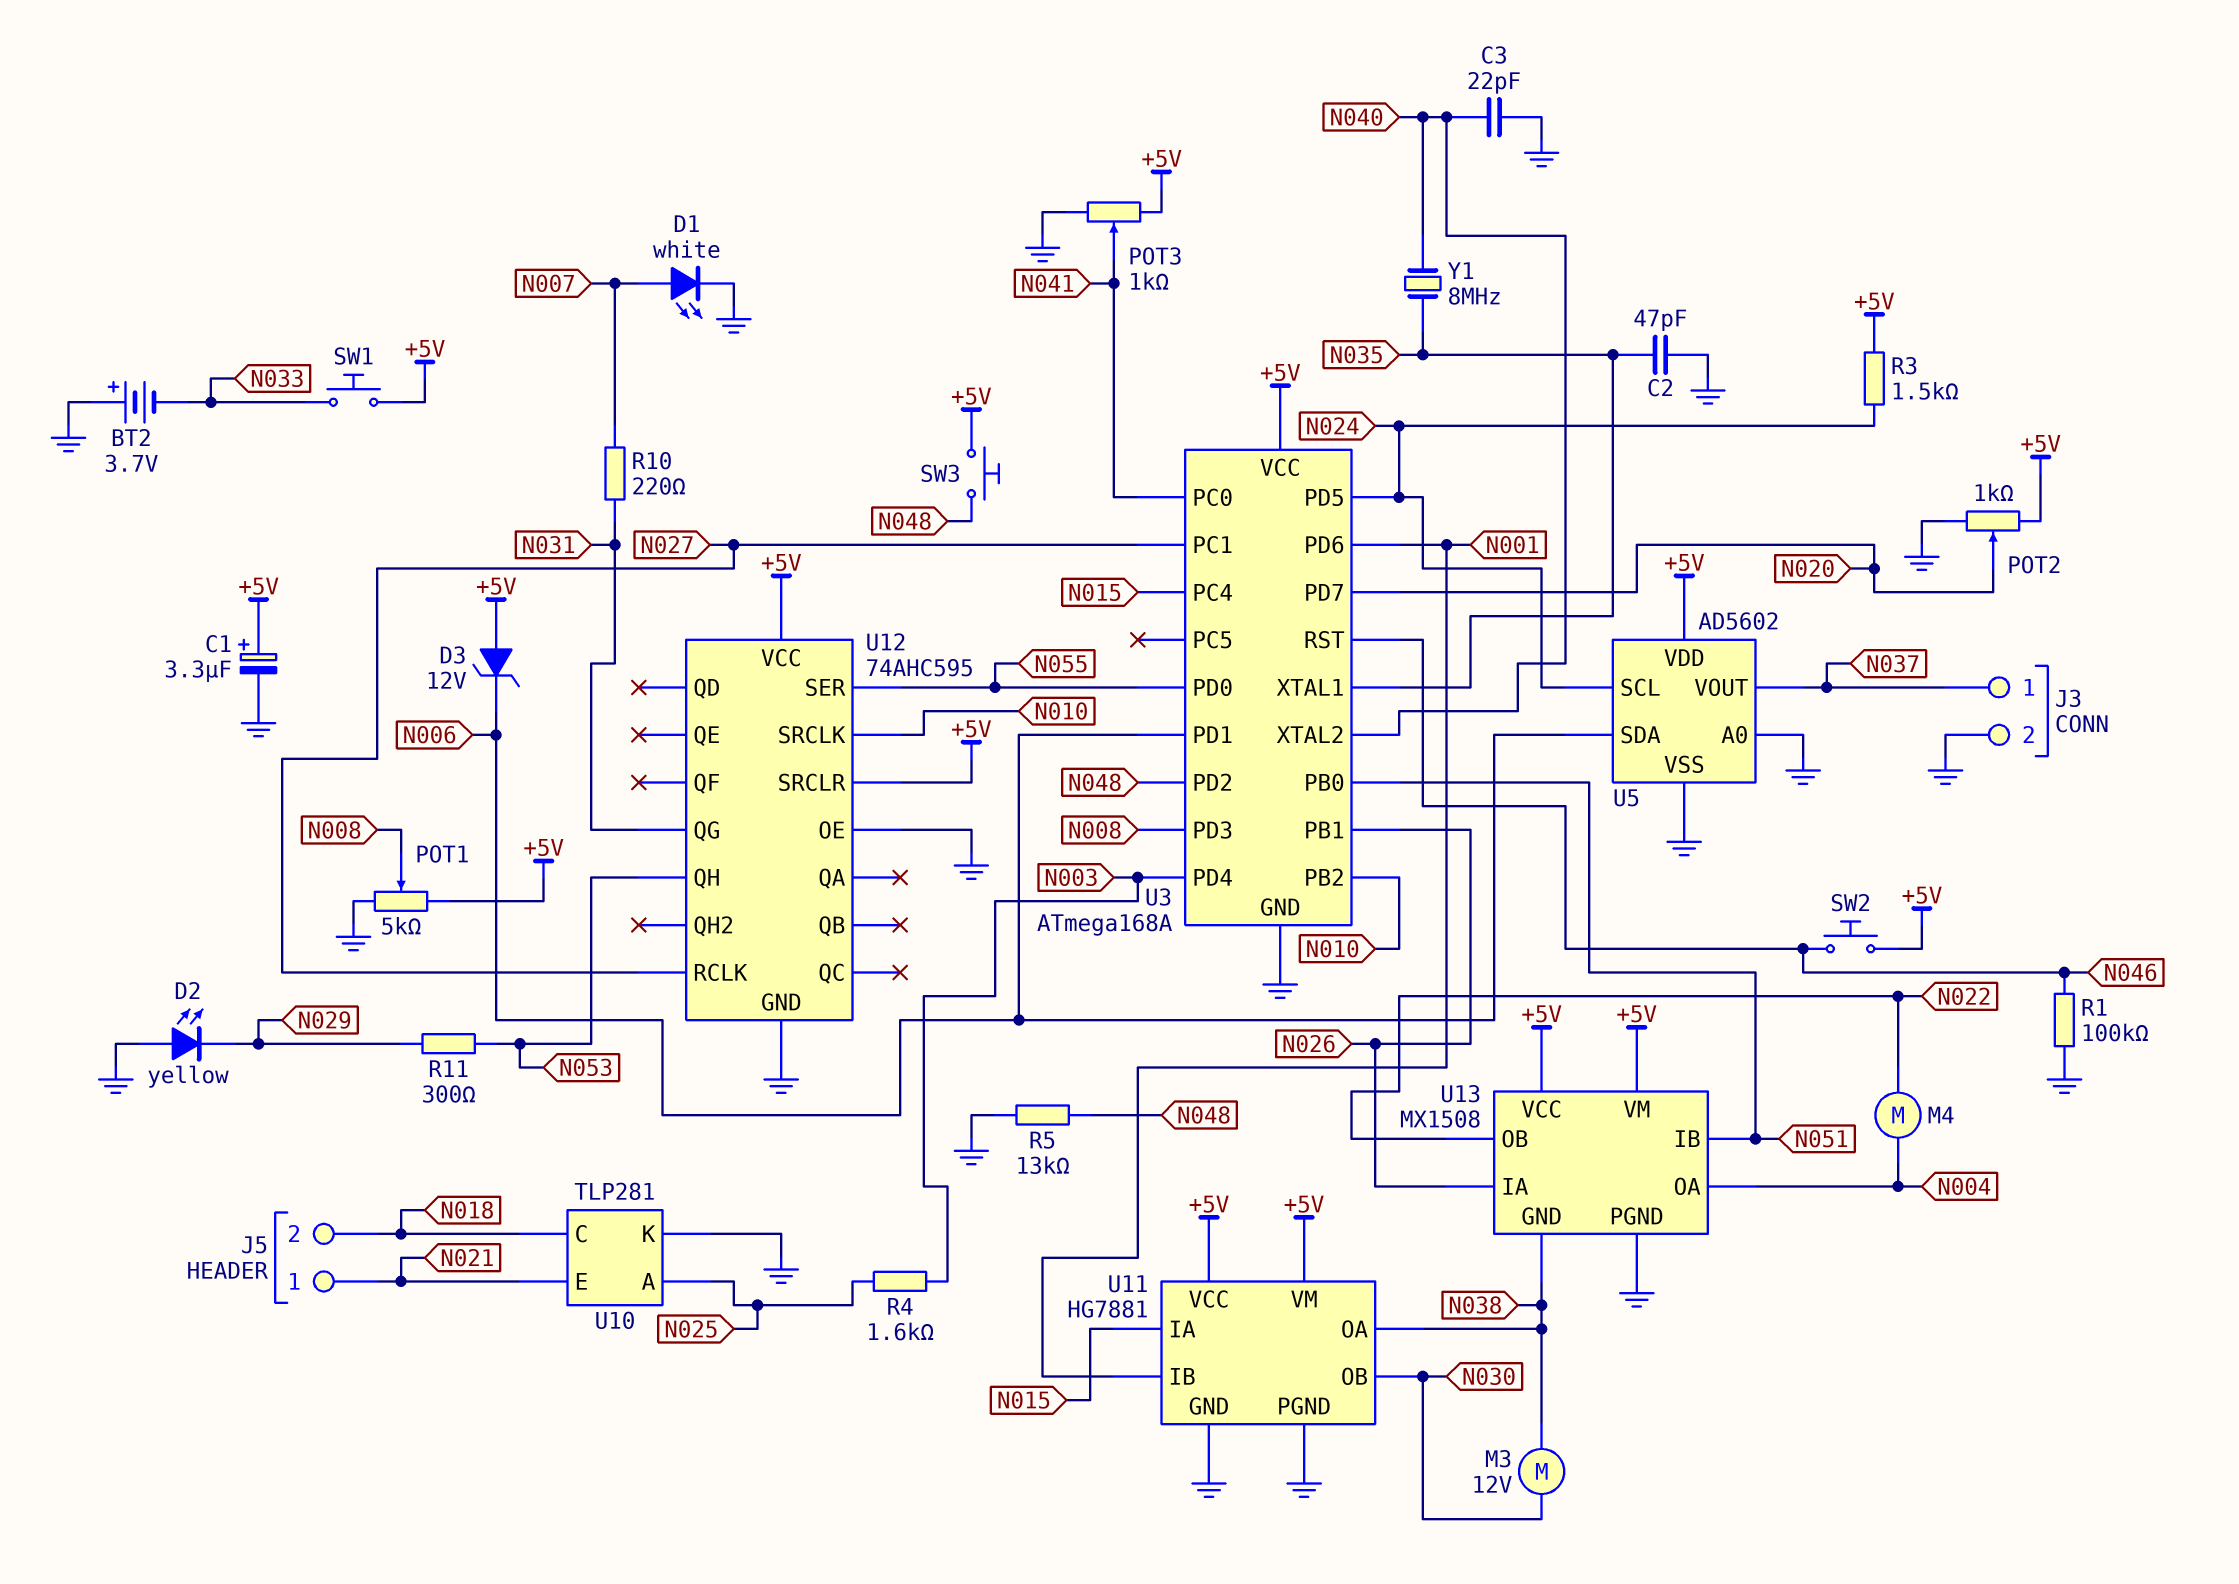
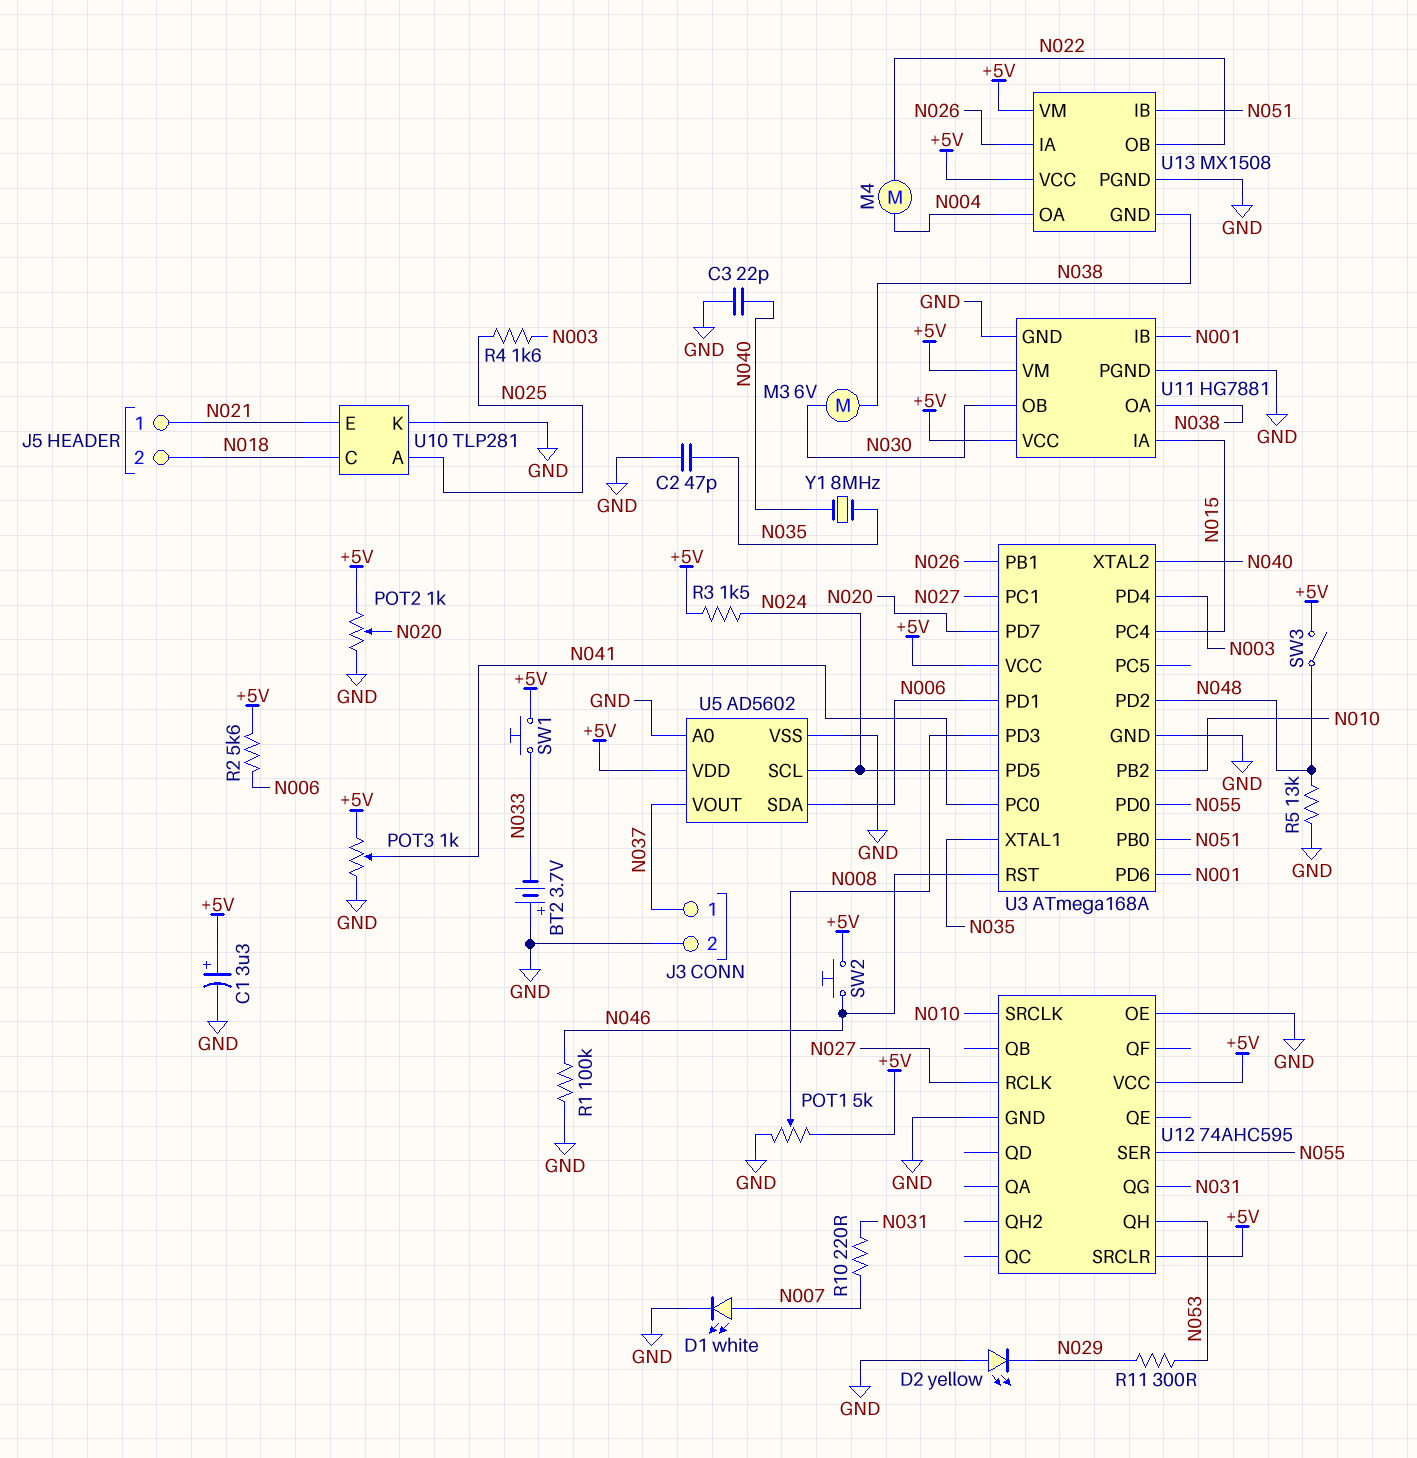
D3: zener 12V (A +5V, K N006) -> none
M3: motor 12V (N030, N038) -> motor 6V (N030, N038)
R2: none -> 5.6k (+5V, N006)
SW3: button (+5V, N048) -> switch (+5V, N048)

